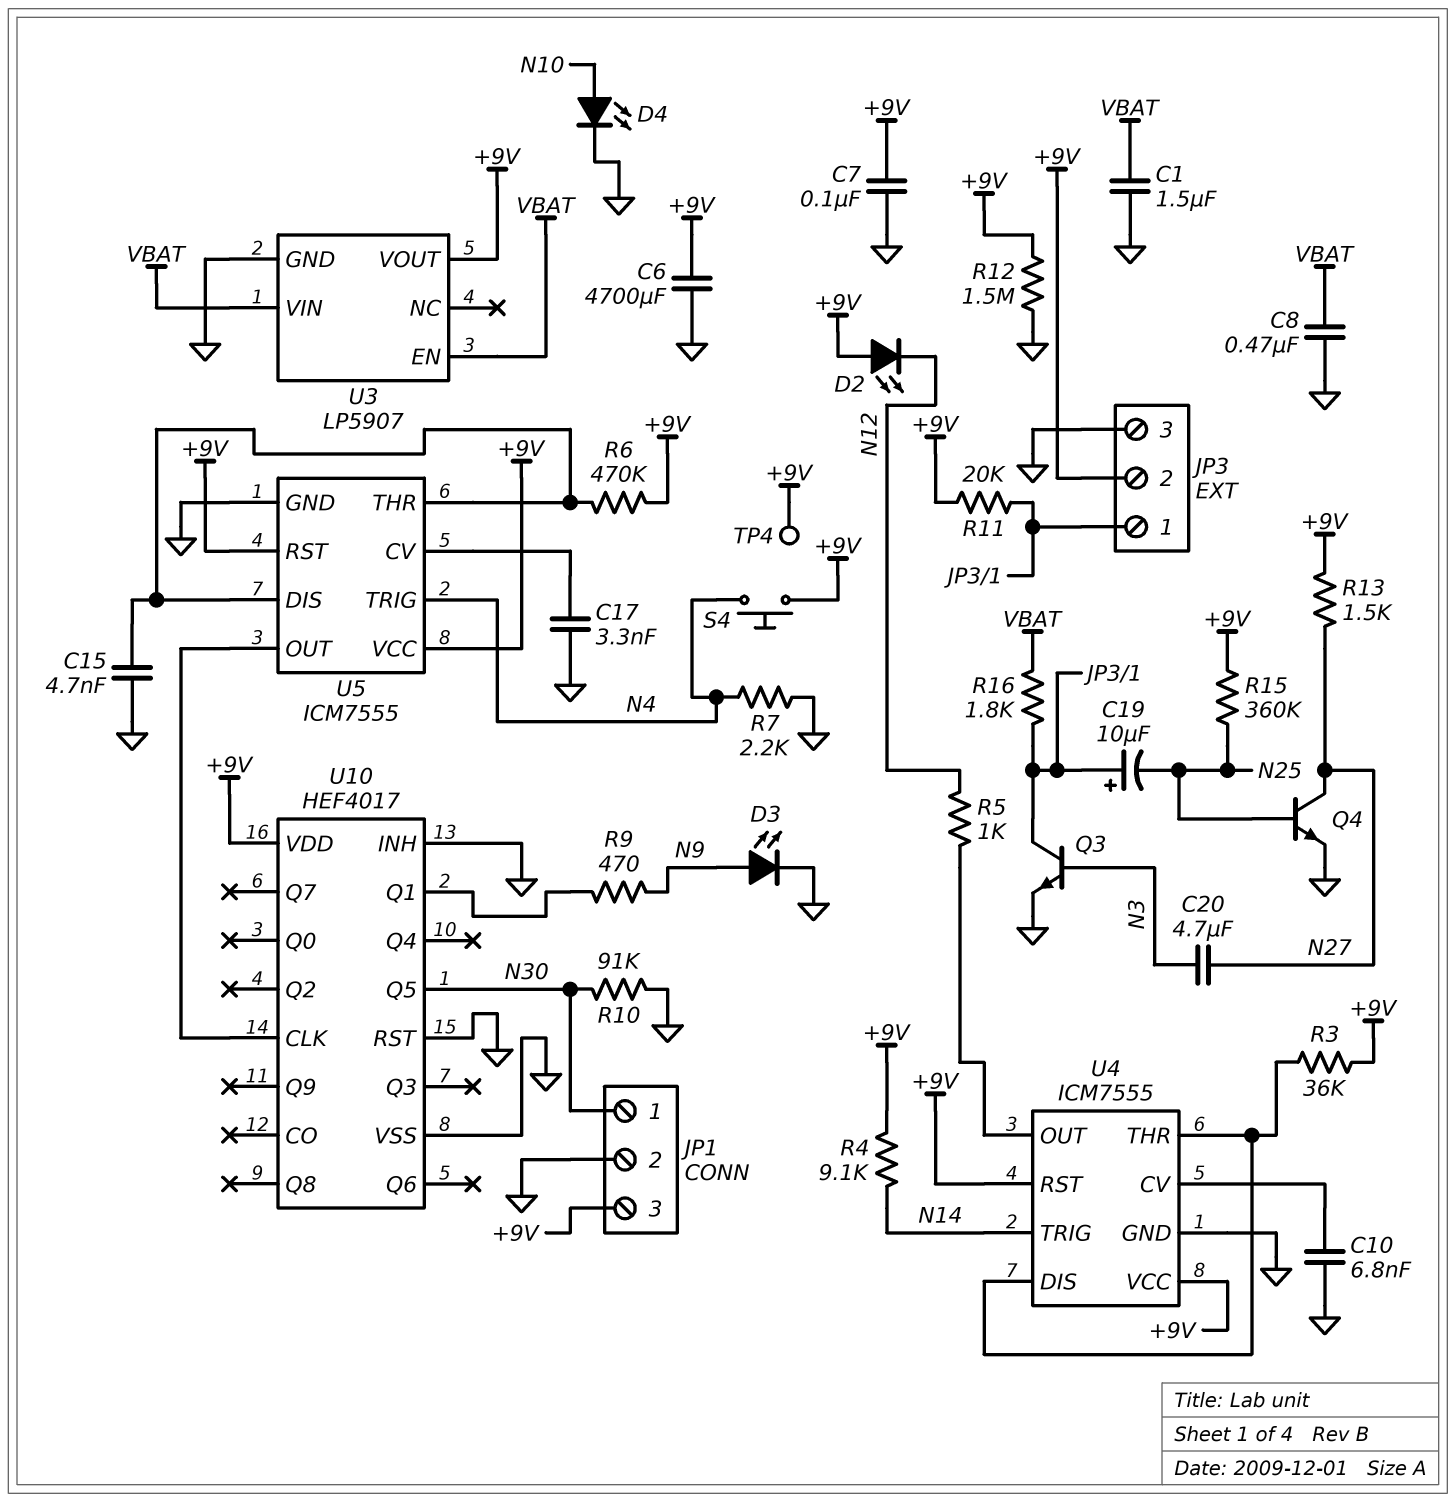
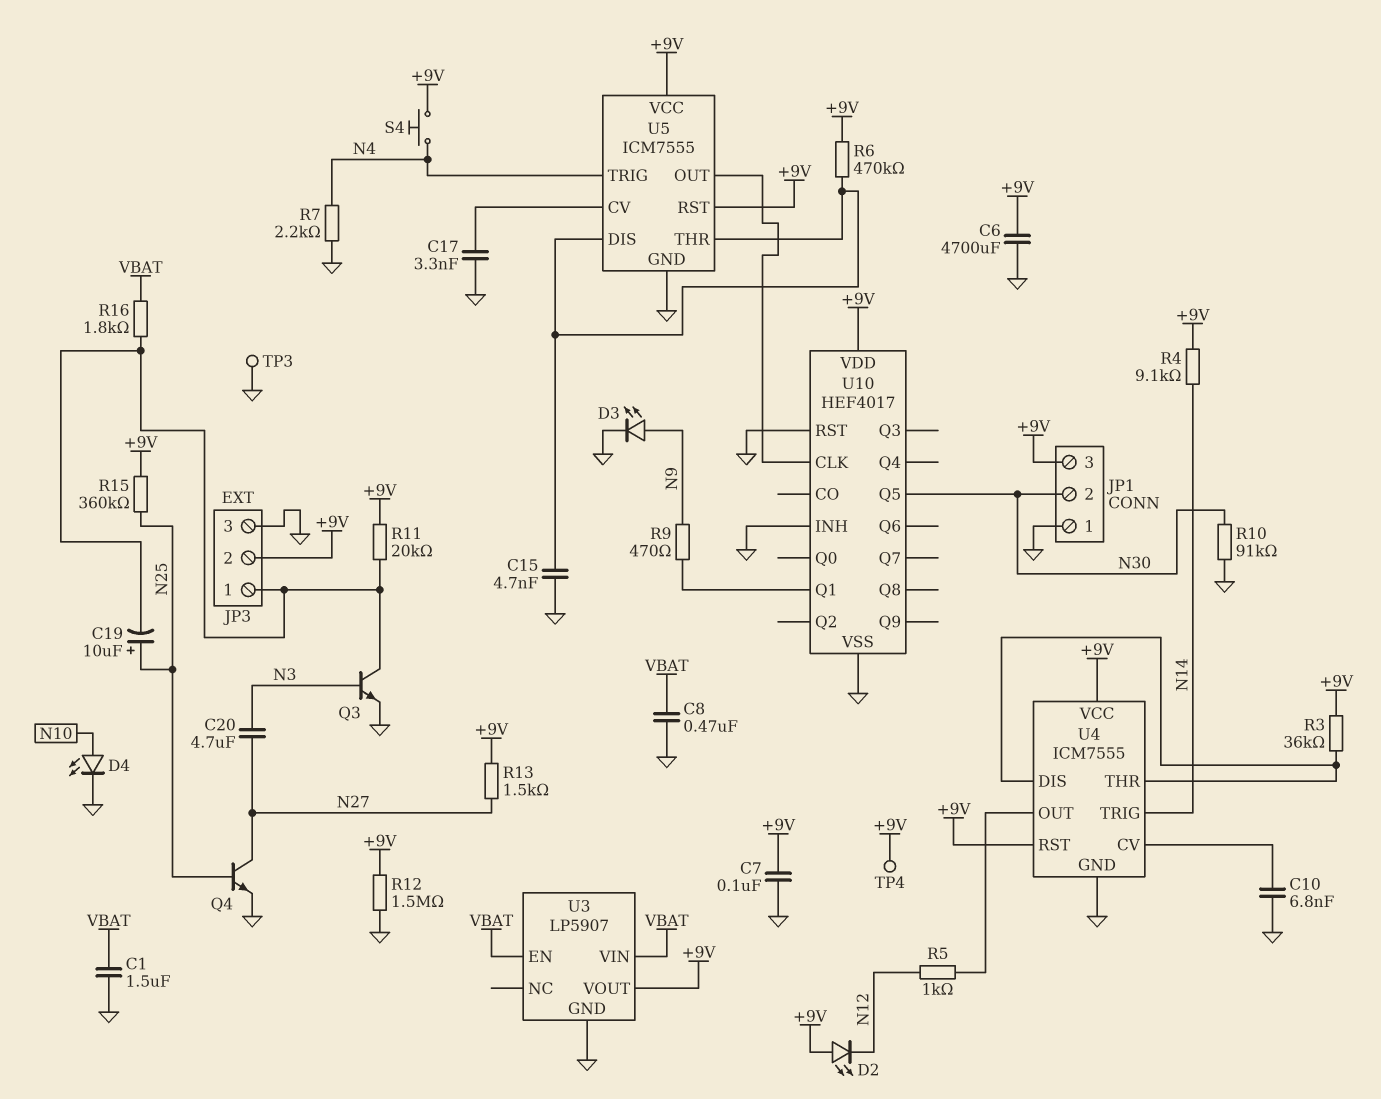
C19: 10uF (plus JP3/1, minus N25) -> 10uF (plus N25, minus JP3/1)
JP1 pin 1: N30 -> GND
JP1 pin 2: GND -> N30
TP3: none -> test point (GND)

